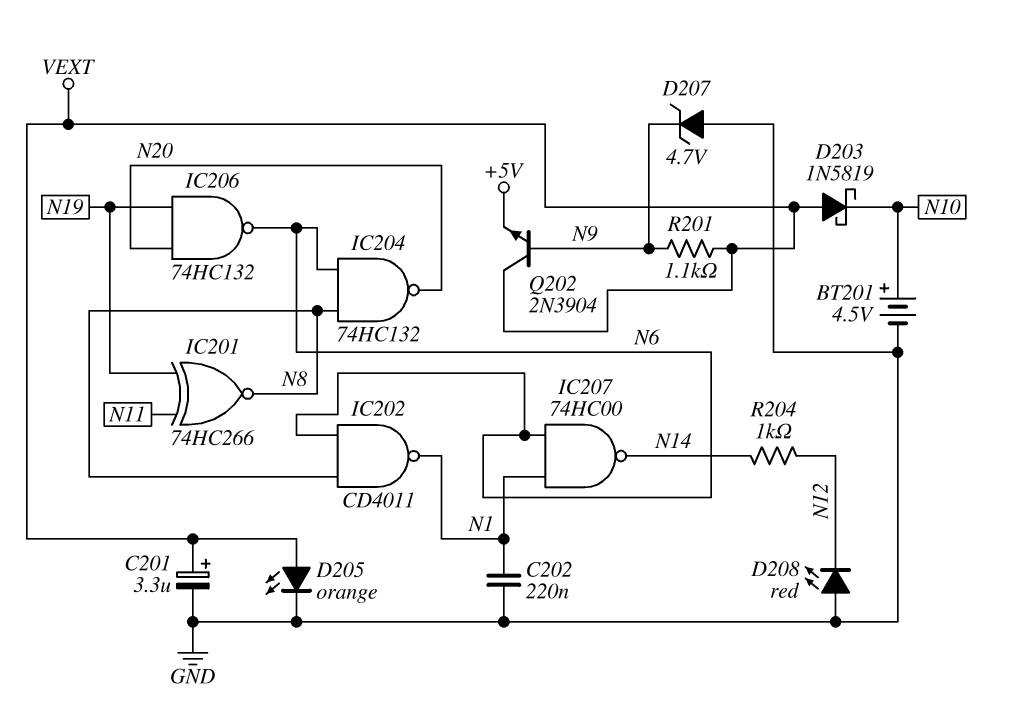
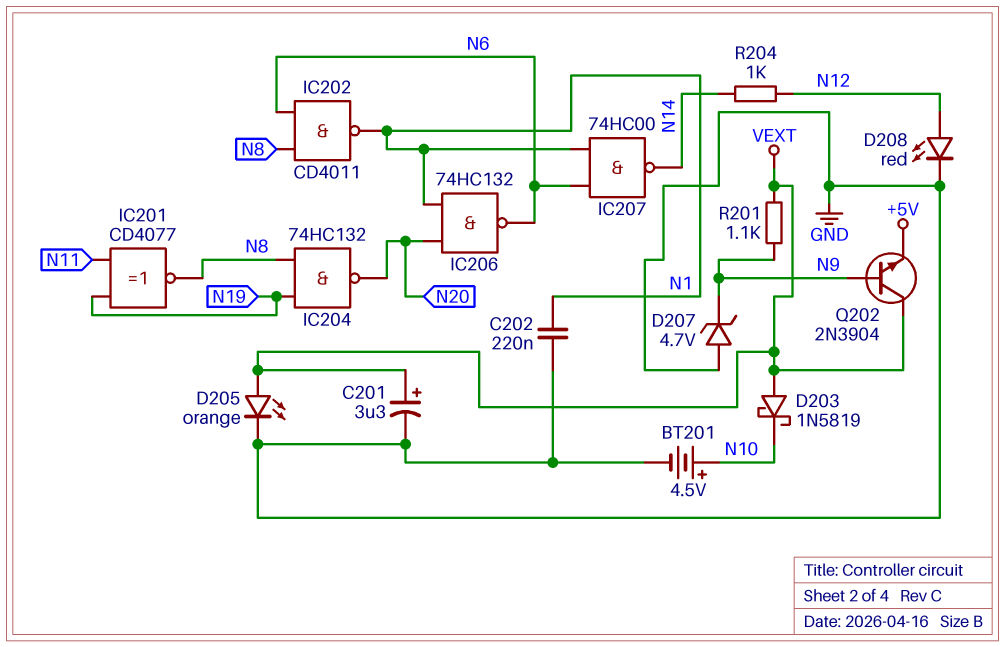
D208: LED red (A GND, K N12) -> LED red (A N12, K GND)
IC201: XNOR 74HC266 (in N11, in N19, out N8) -> XNOR CD4077 (in N11, in N19, out N8)
IC204: NAND 74HC132 (in N6, in N8, out N20) -> NAND 74HC132 (in N8, in N19, out N20)
IC206: NAND 74HC132 (in N19, in N20, out N6) -> NAND 74HC132 (in N1, in N20, out N6)

